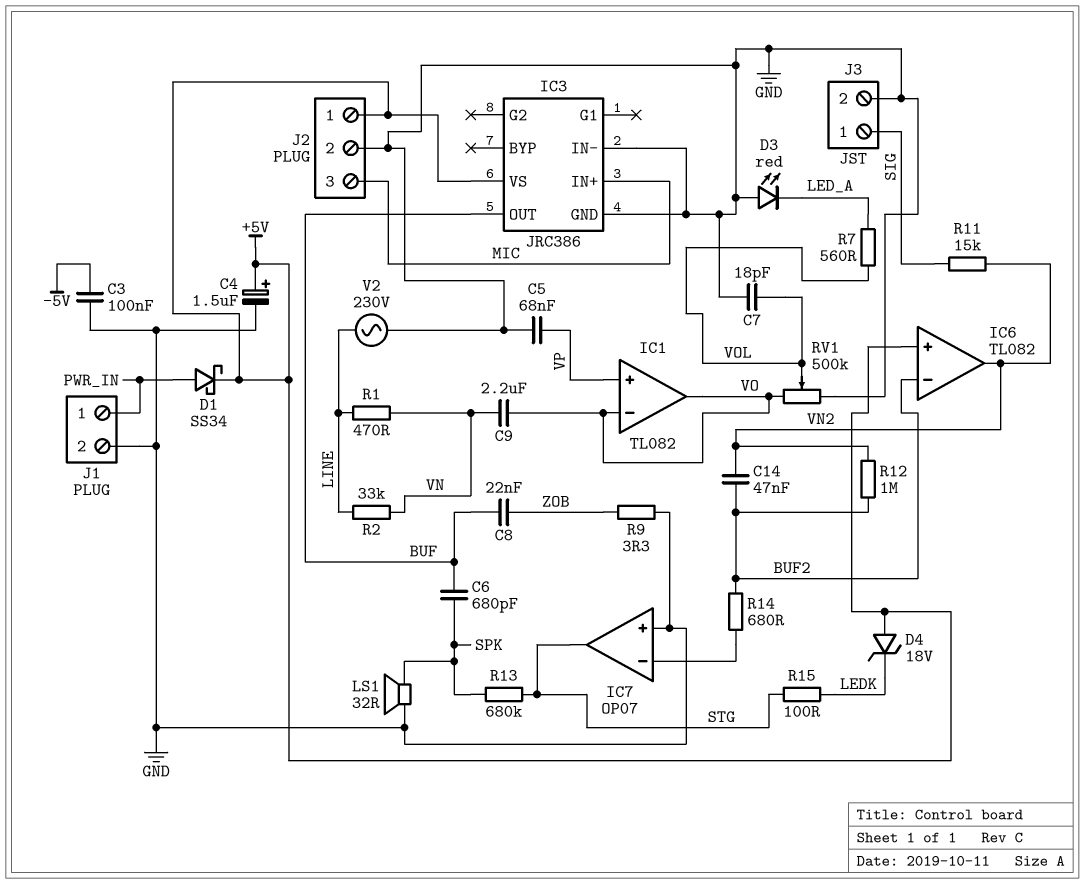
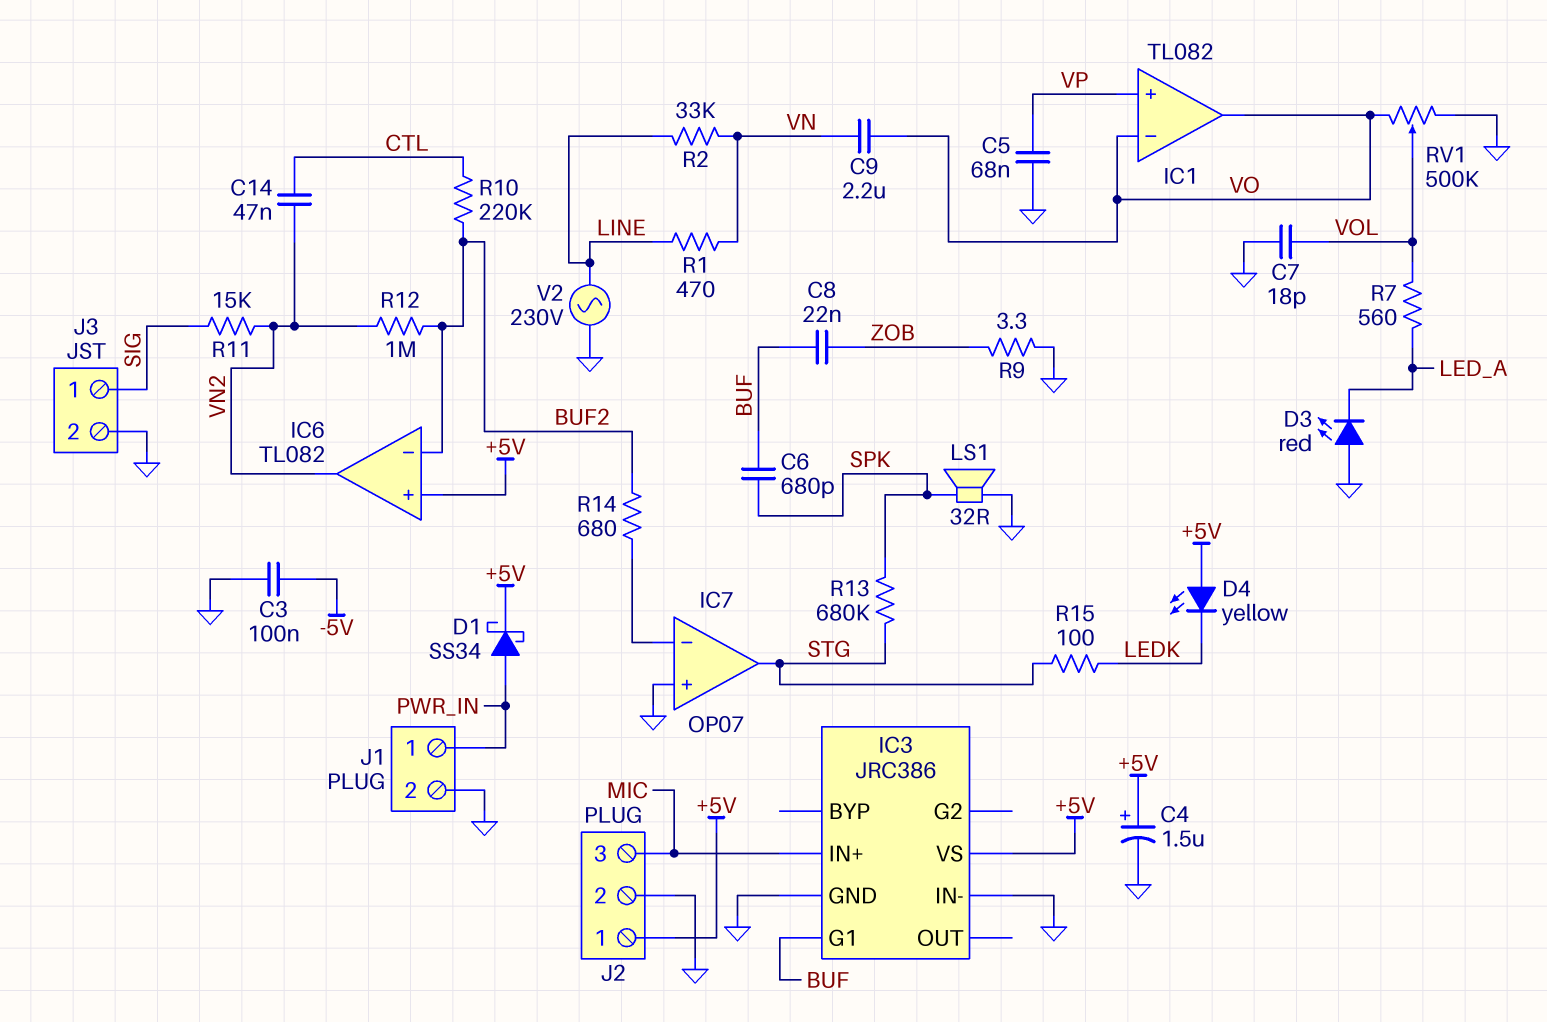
C14: 47nF (BUF2, VN2) -> 47nF (CTL, VN2)
D4: zener 18V (A +5V, K LEDK) -> LED yellow (A +5V, K LEDK)
IC3 pin G1: none -> BUF
IC3 pin OUT: BUF -> none
R10: none -> 220k (BUF2, CTL)

